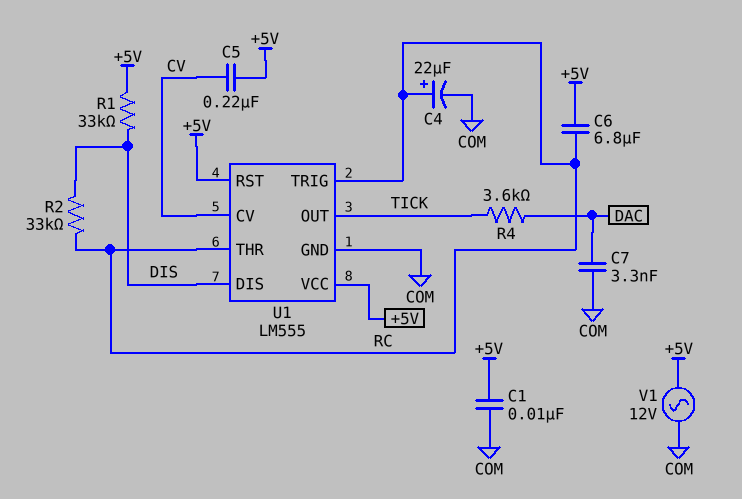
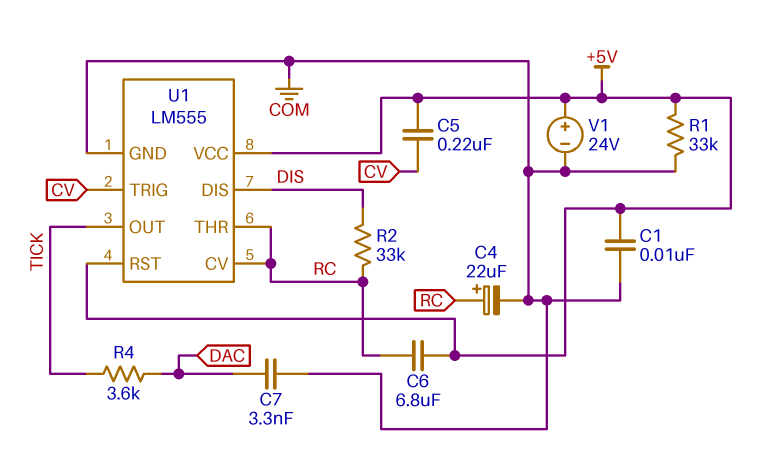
R1: 33k (+5V, DIS) -> 33k (+5V, COM)
U1 pin CV: CV -> RC
U1 pin TRIG: RC -> CV
V1: AC 12V (+5V, COM) -> 24V (plus +5V, minus COM)

